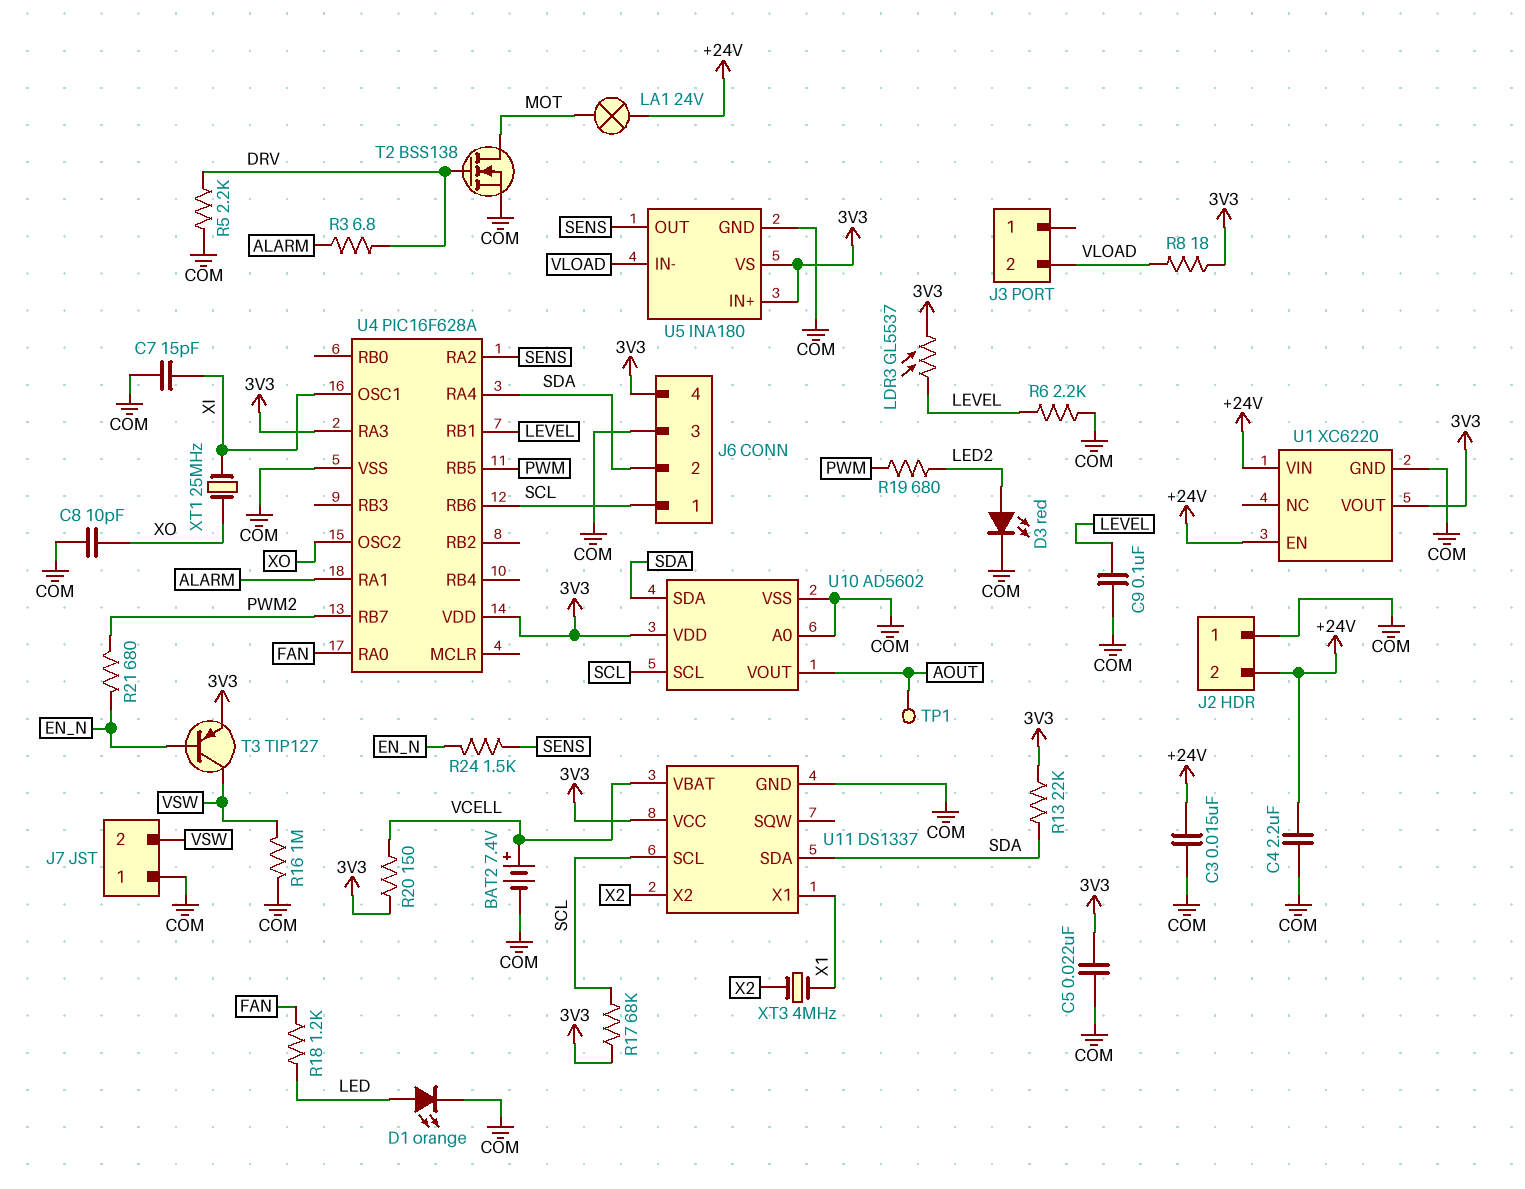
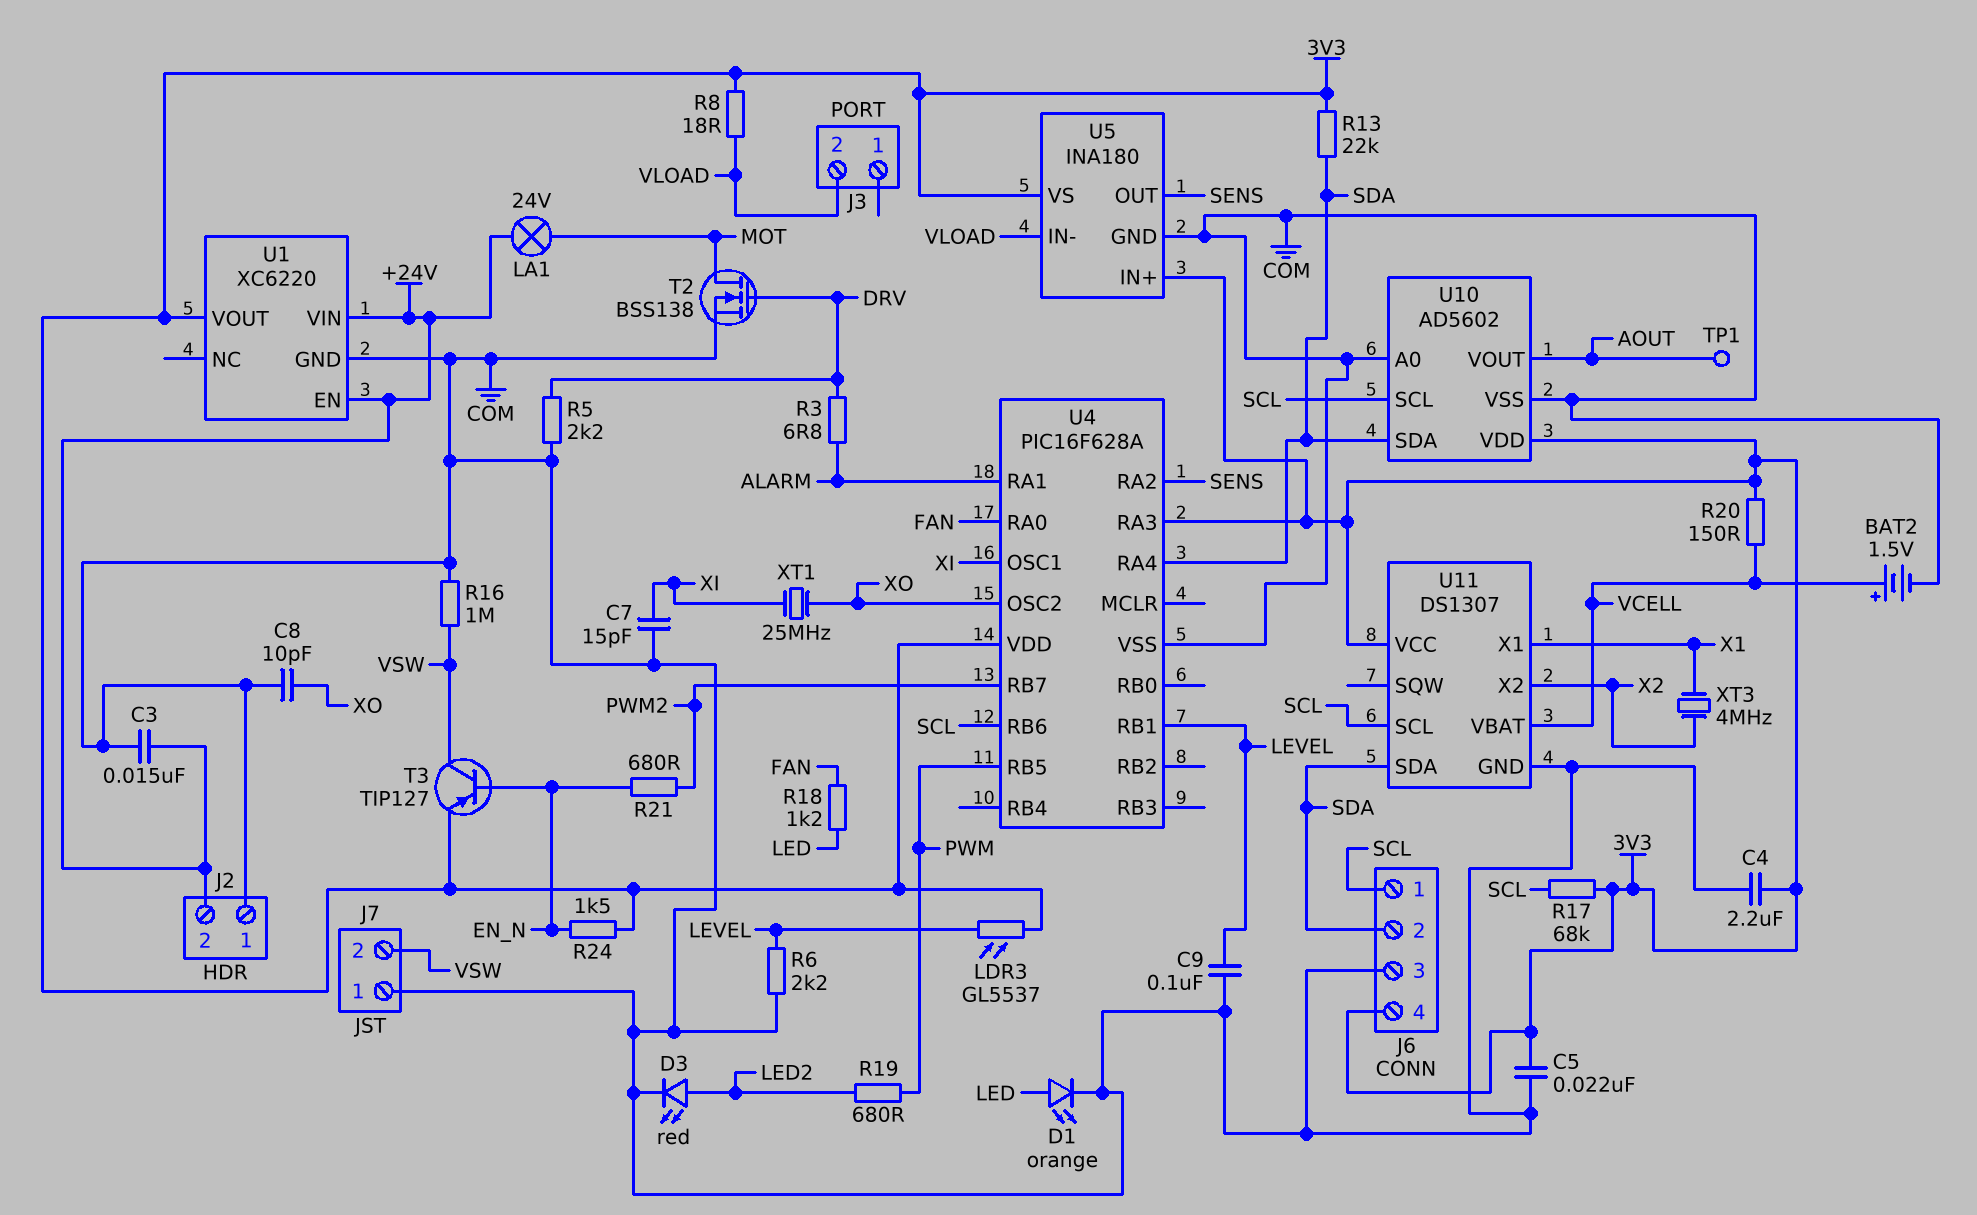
BAT2: 7.4V (plus VCELL, minus COM) -> 1.5V (plus VCELL, minus COM)
C4: 2.2uF (+24V, COM) -> 2.2uF (3V3, COM)
R24: 1.5k (EN_N, SENS) -> 1.5k (3V3, EN_N)
U11: DS1337 -> DS1307

